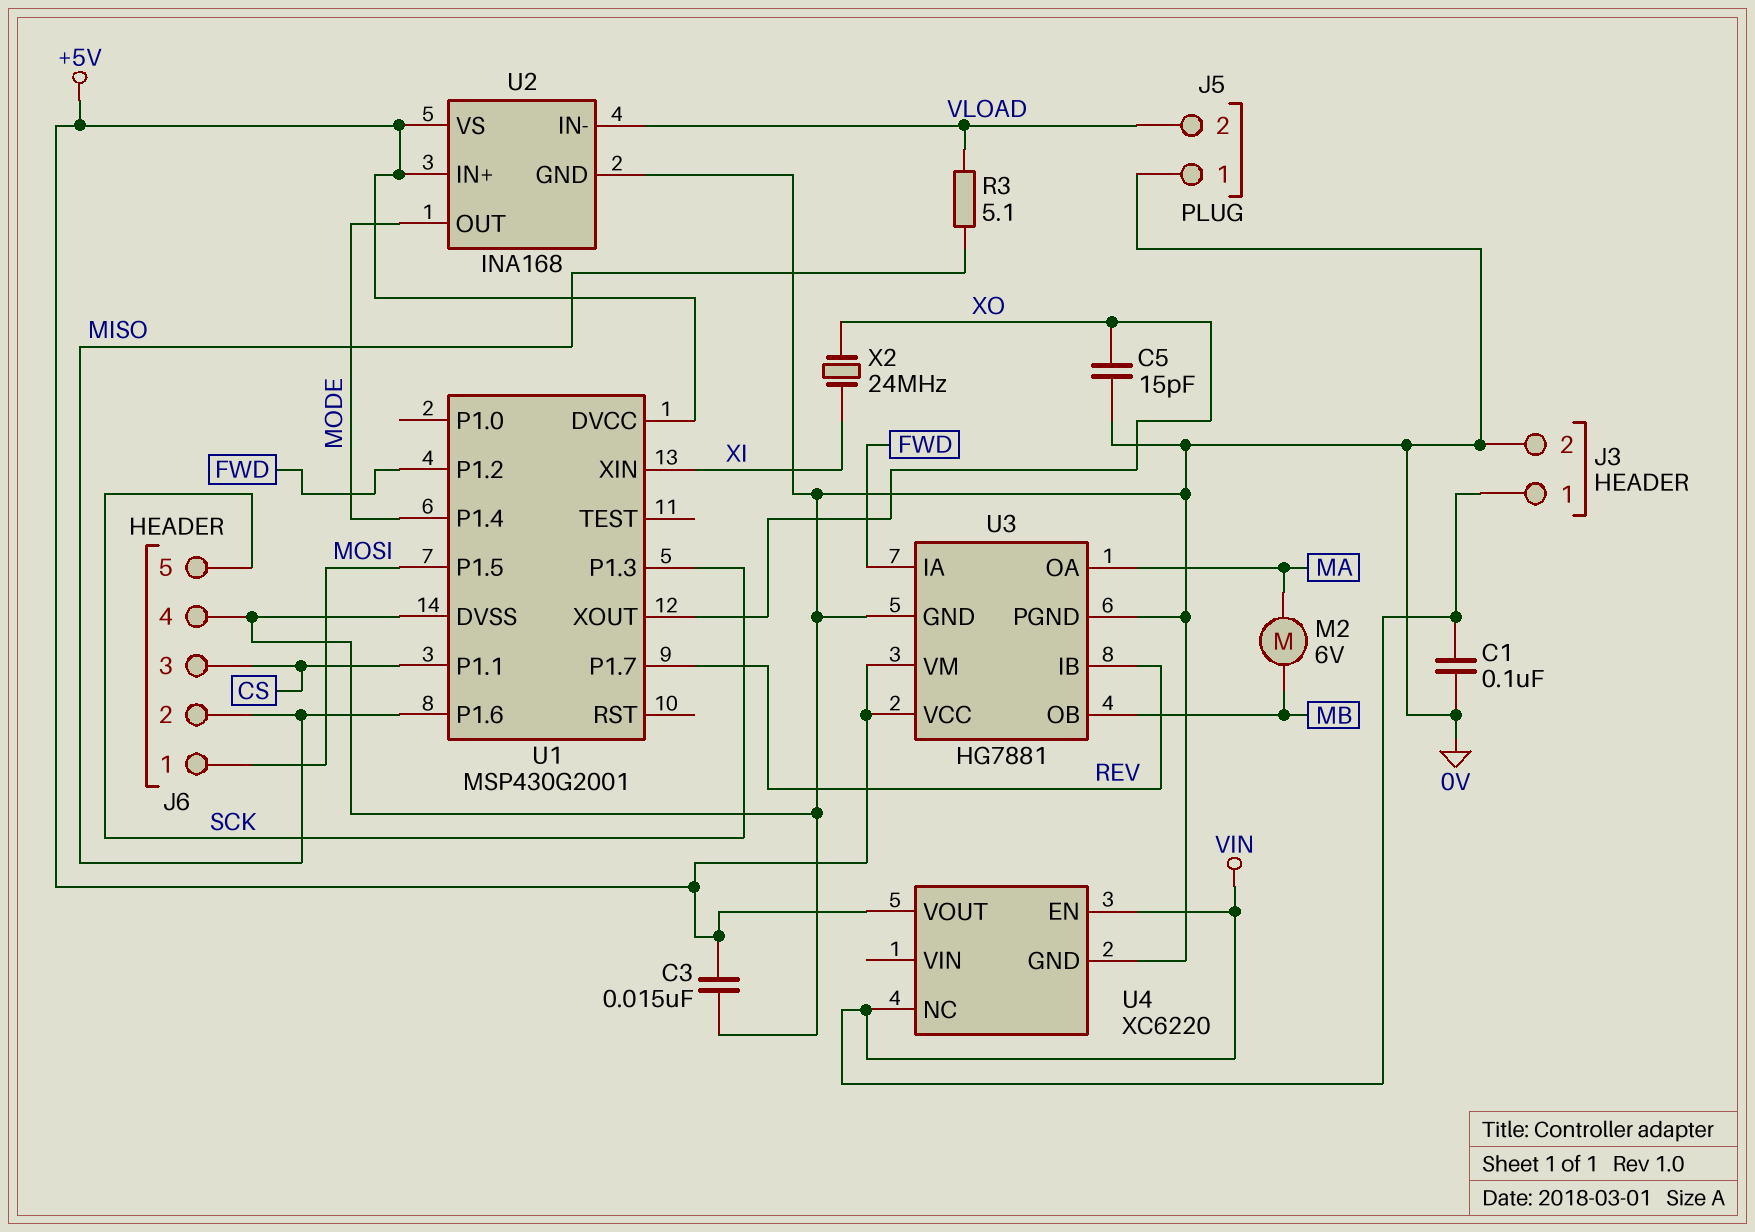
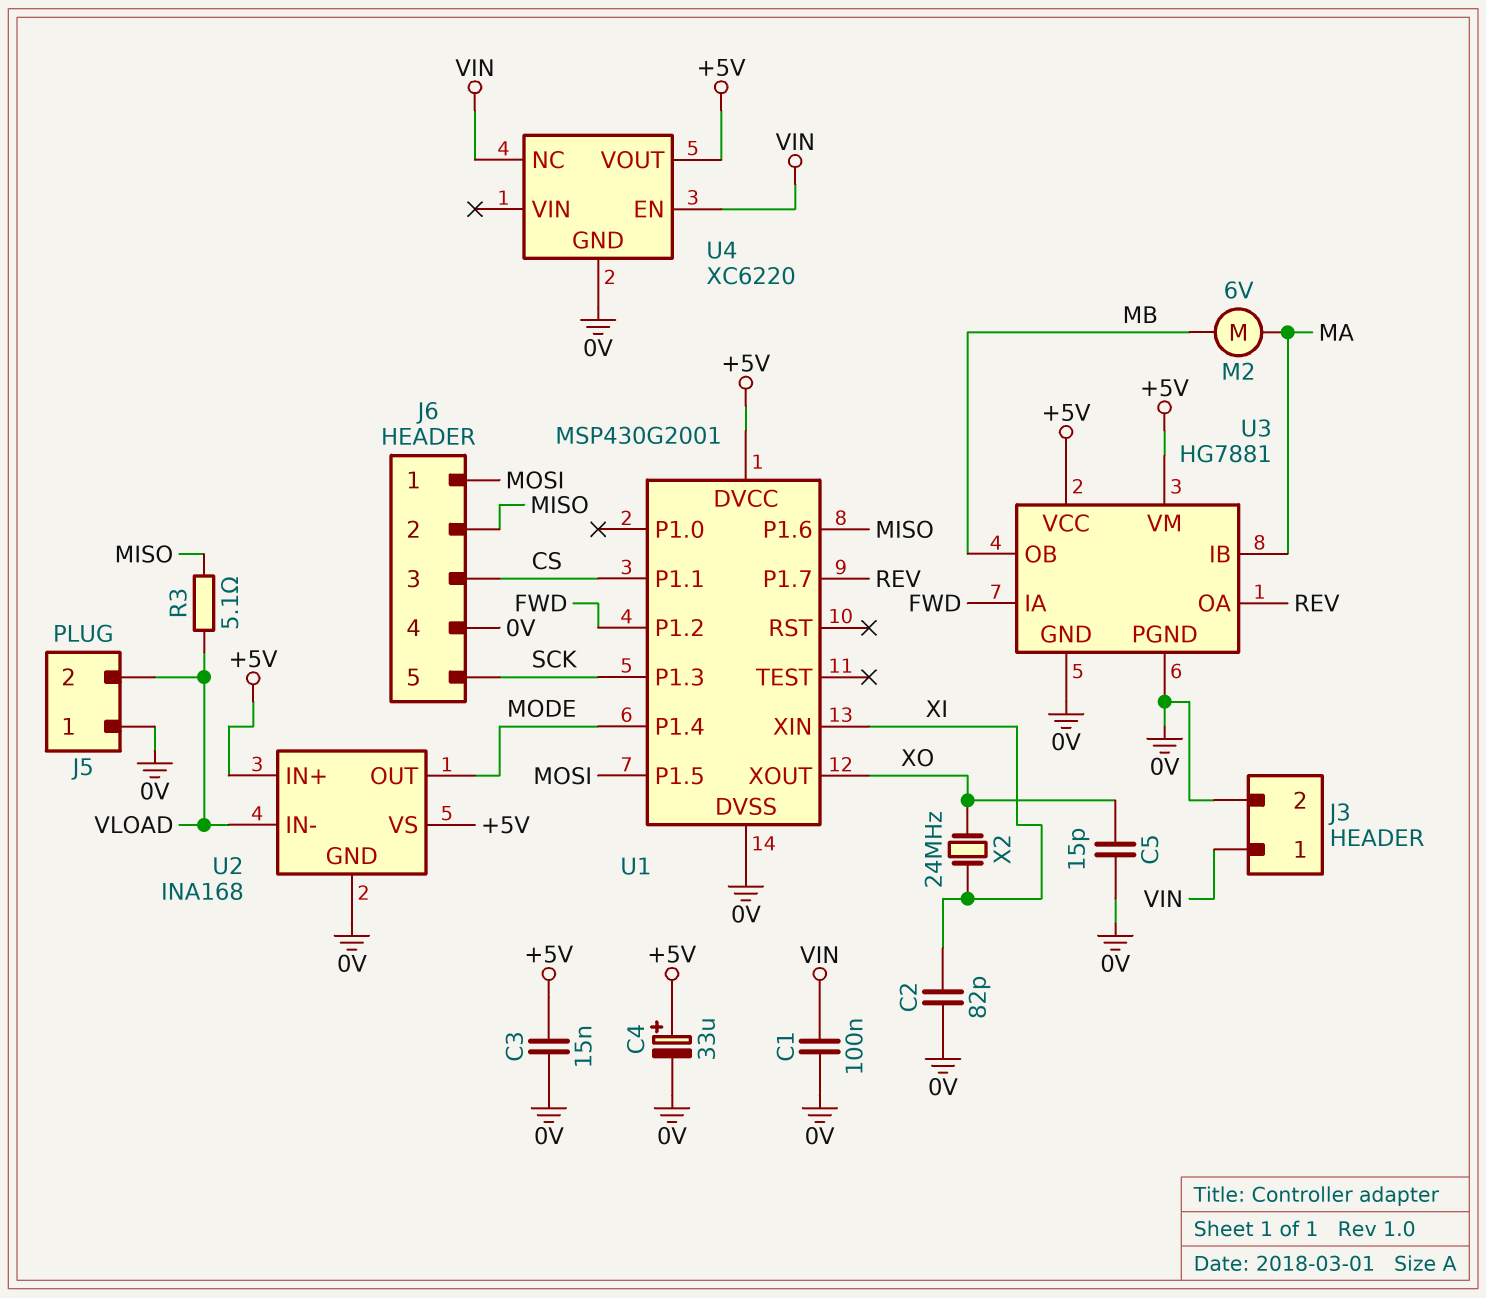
C2: none -> 82pF (0V, XI)
C4: none -> 33uF (plus +5V, minus 0V)
U3 pin IB: REV -> MA
U3 pin OA: MA -> REV

